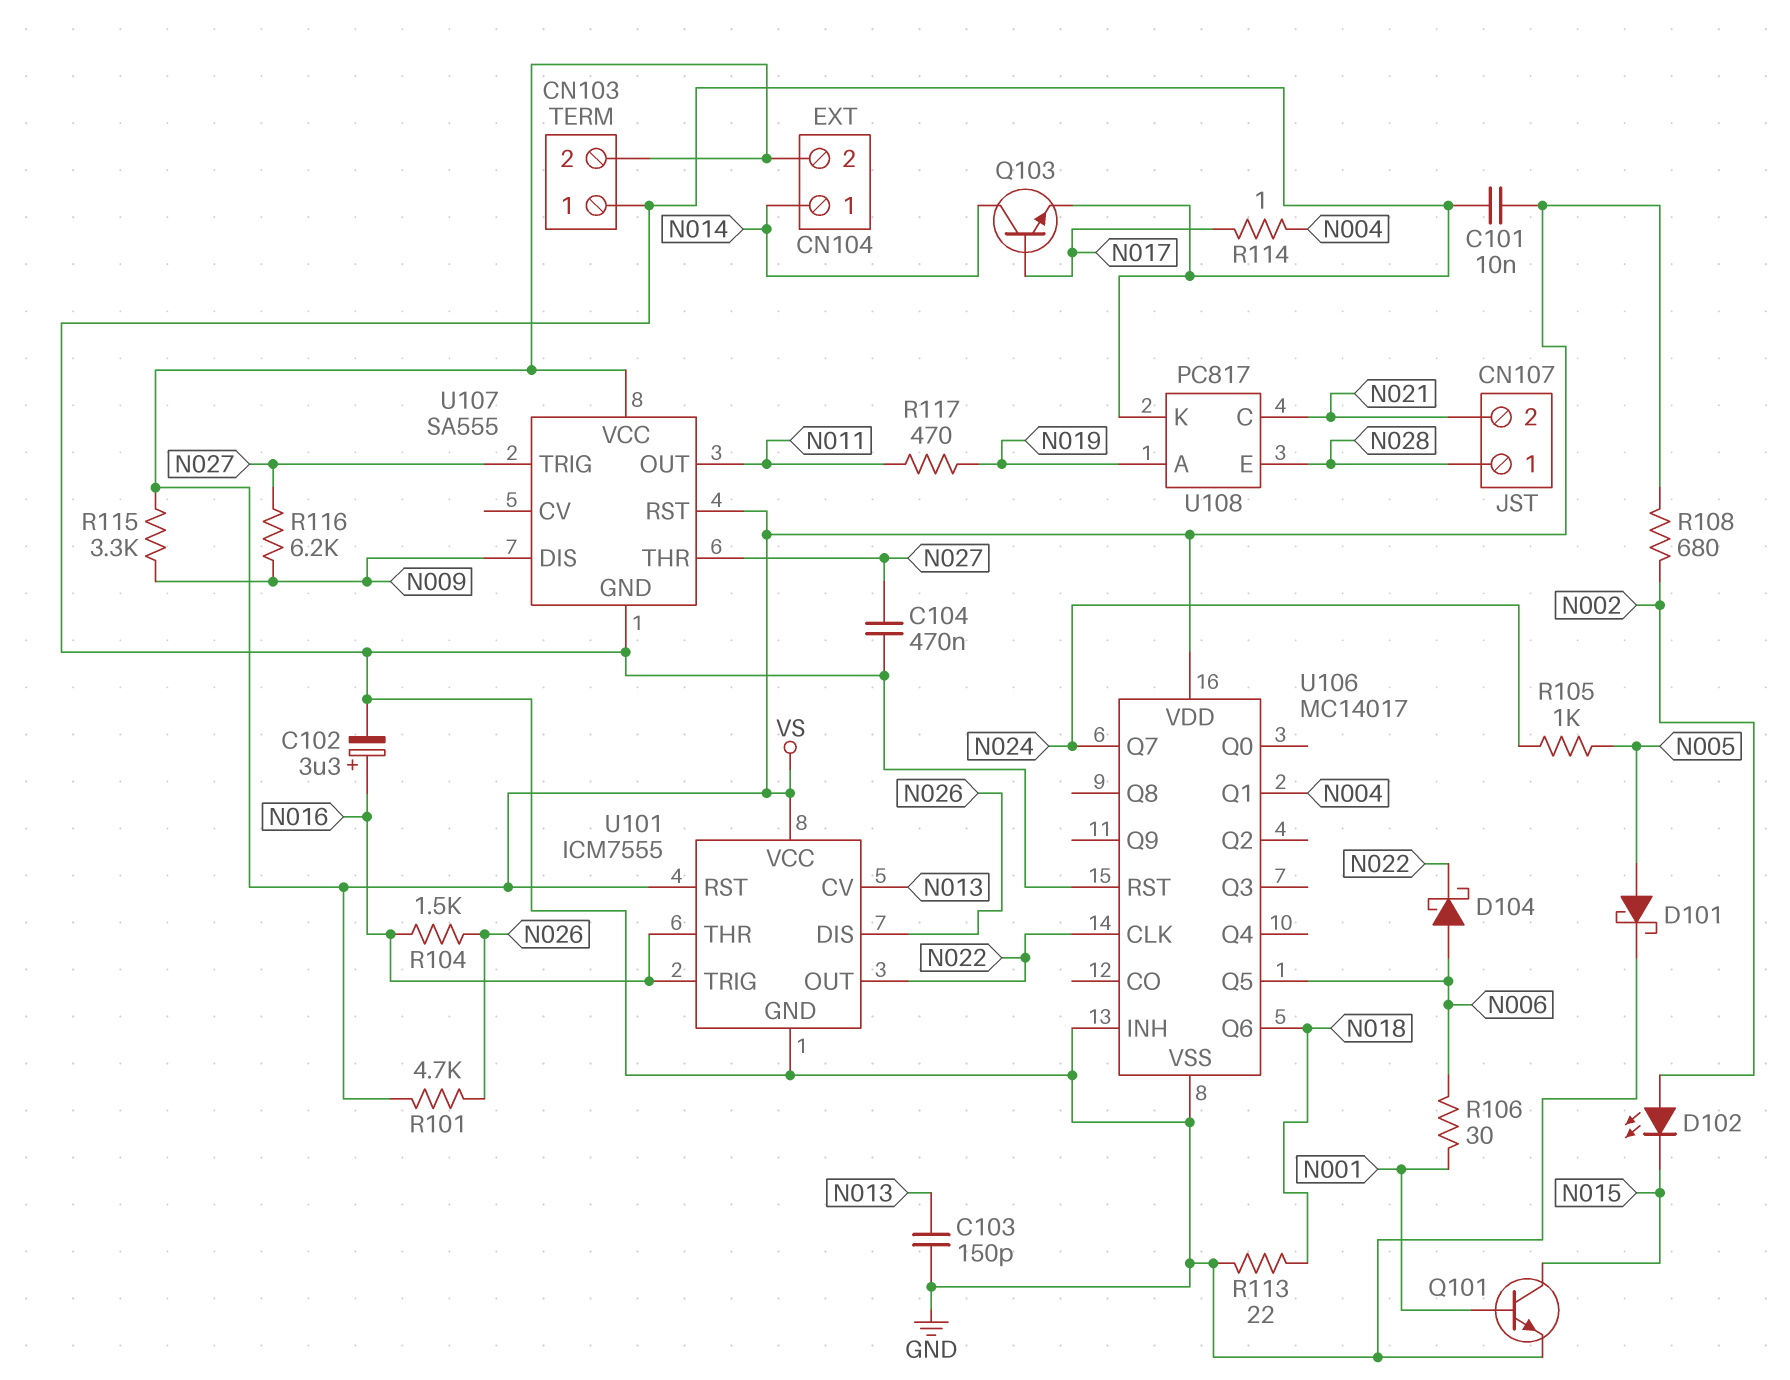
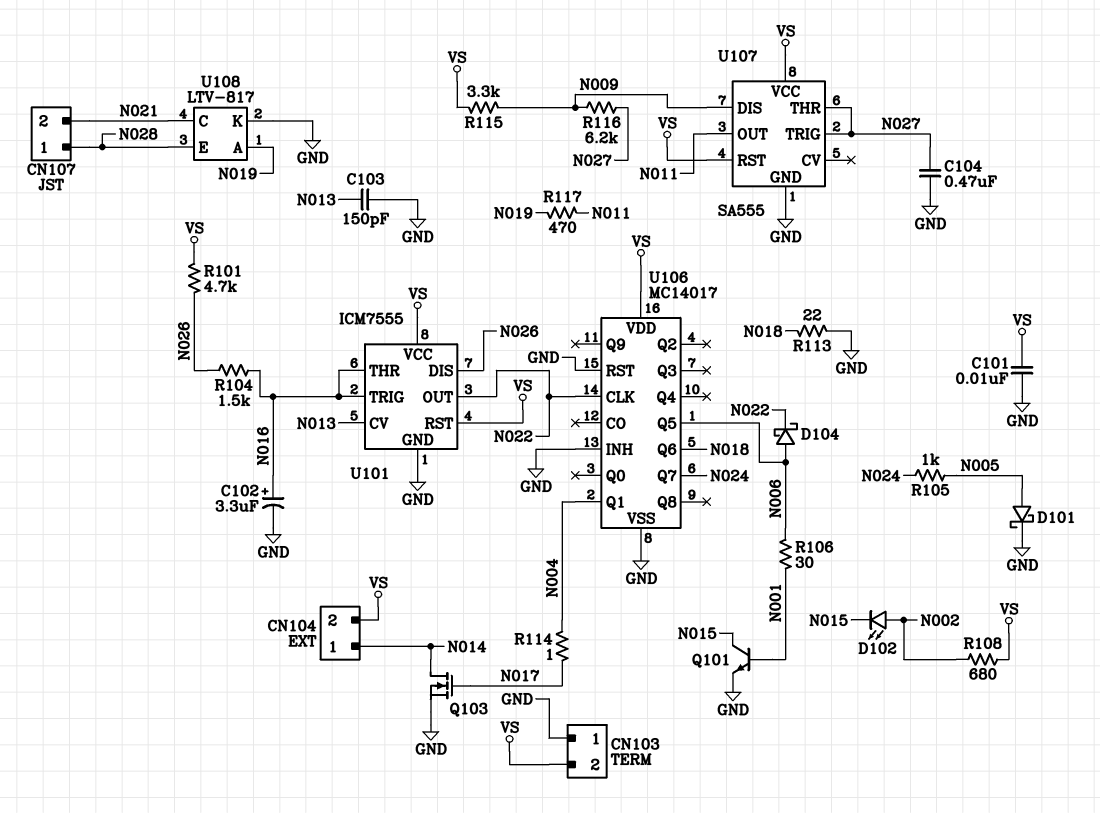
Q103: NPN (B N017, C N014, E GND) -> NMOS (G N017, D N014, S GND)
U108: PC817 -> LTV-817

